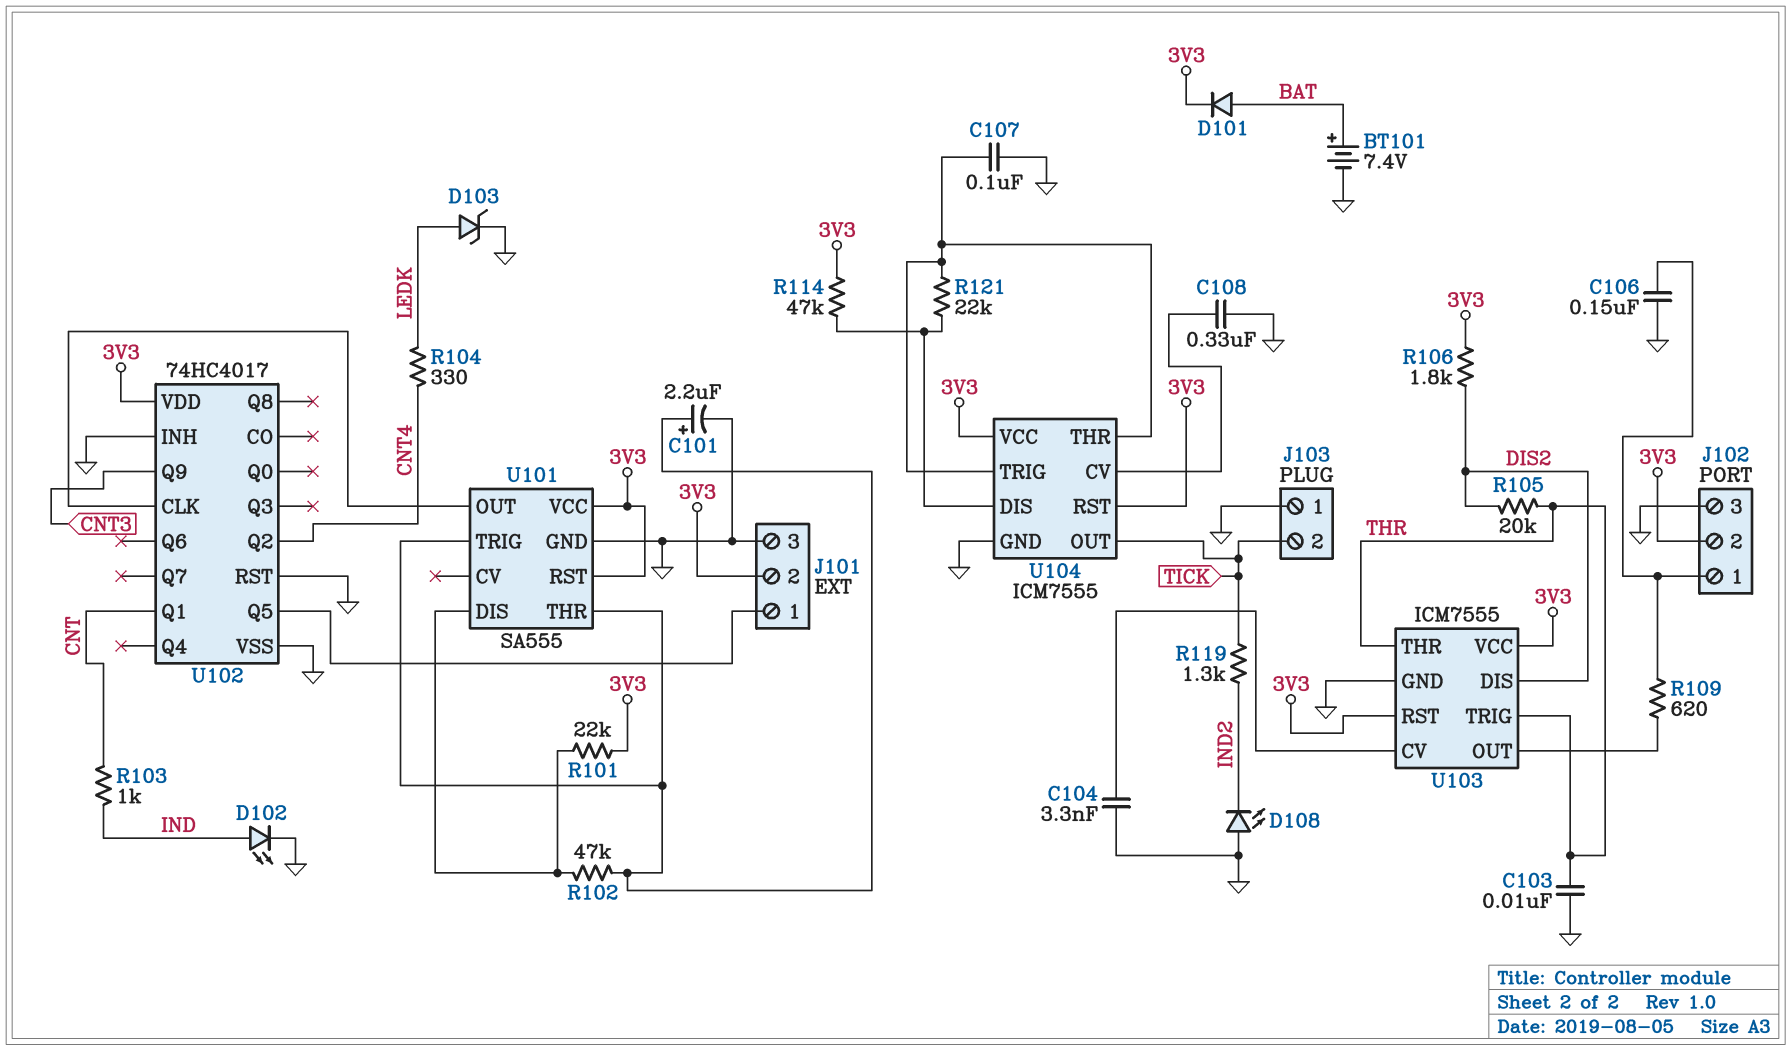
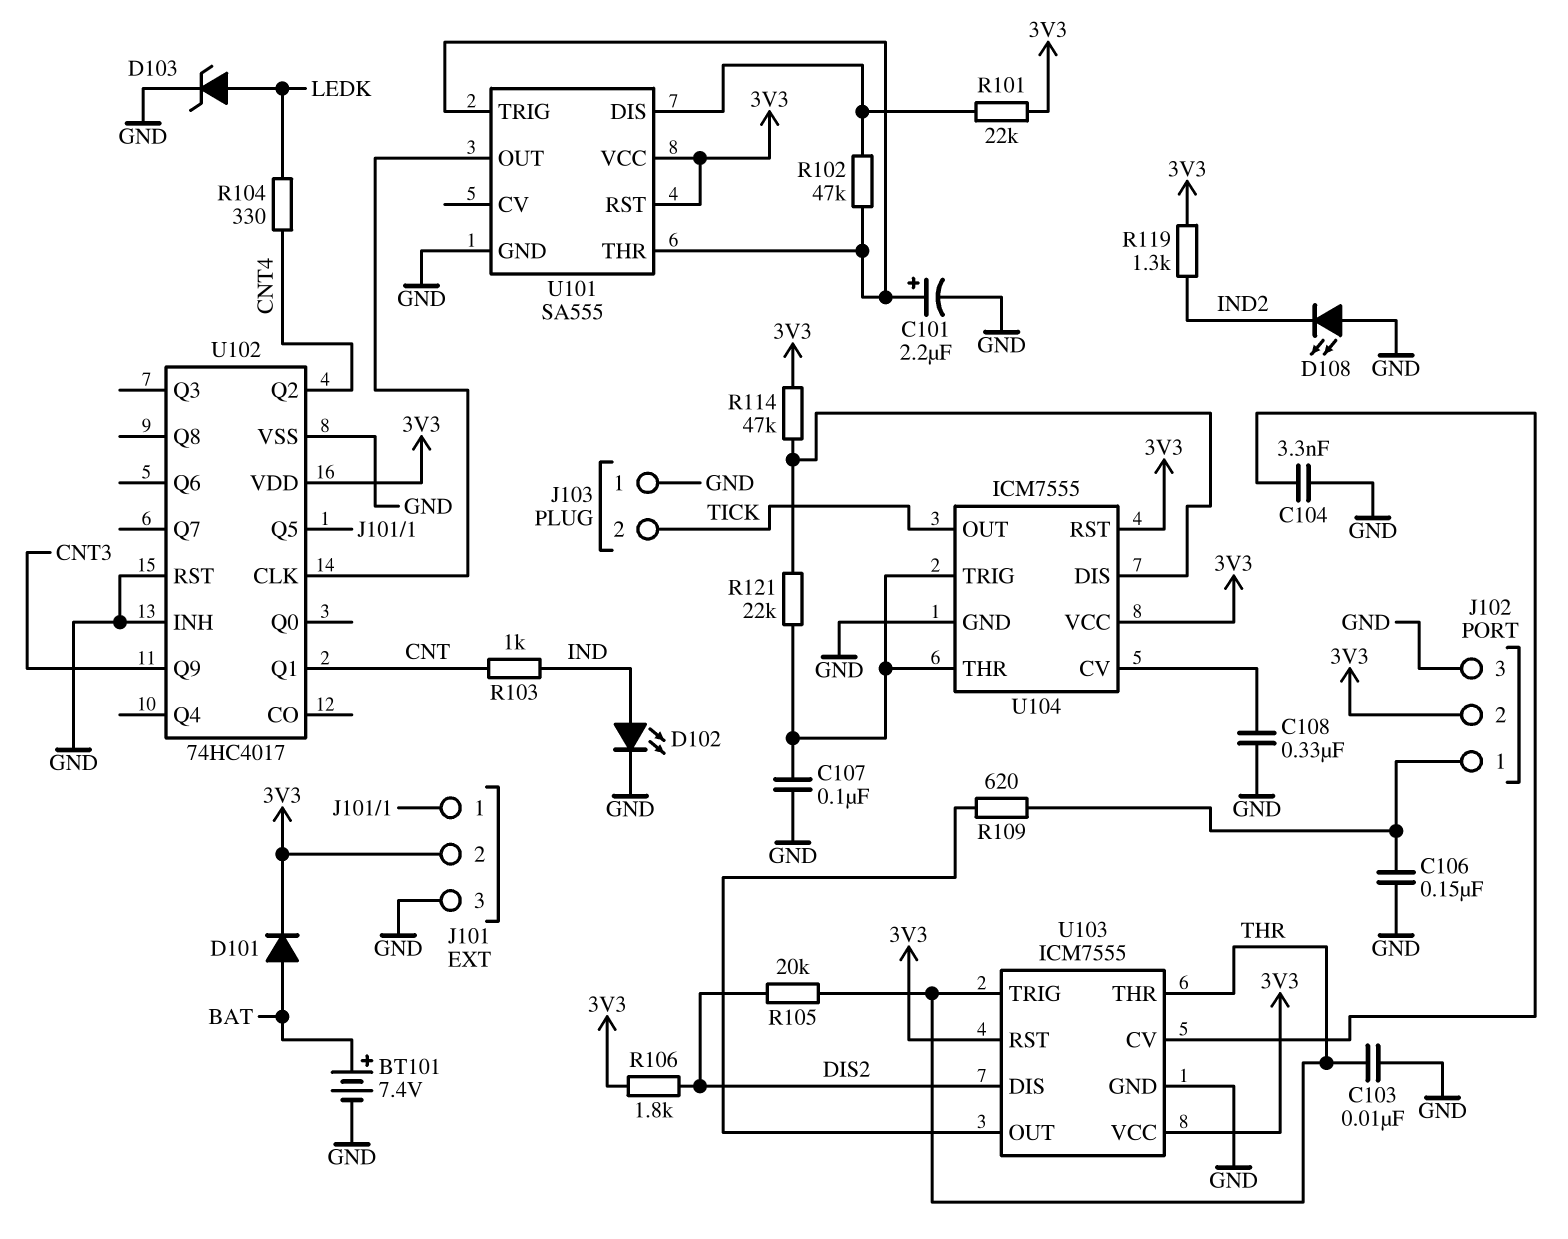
R119: 1.3k (IND2, TICK) -> 1.3k (3V3, IND2)

